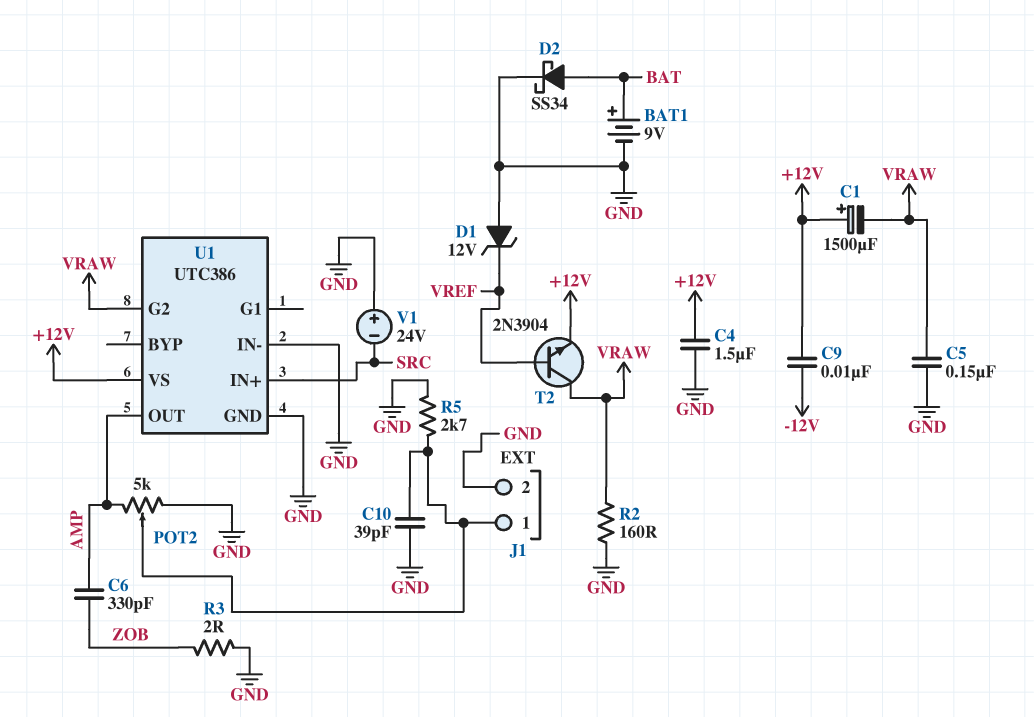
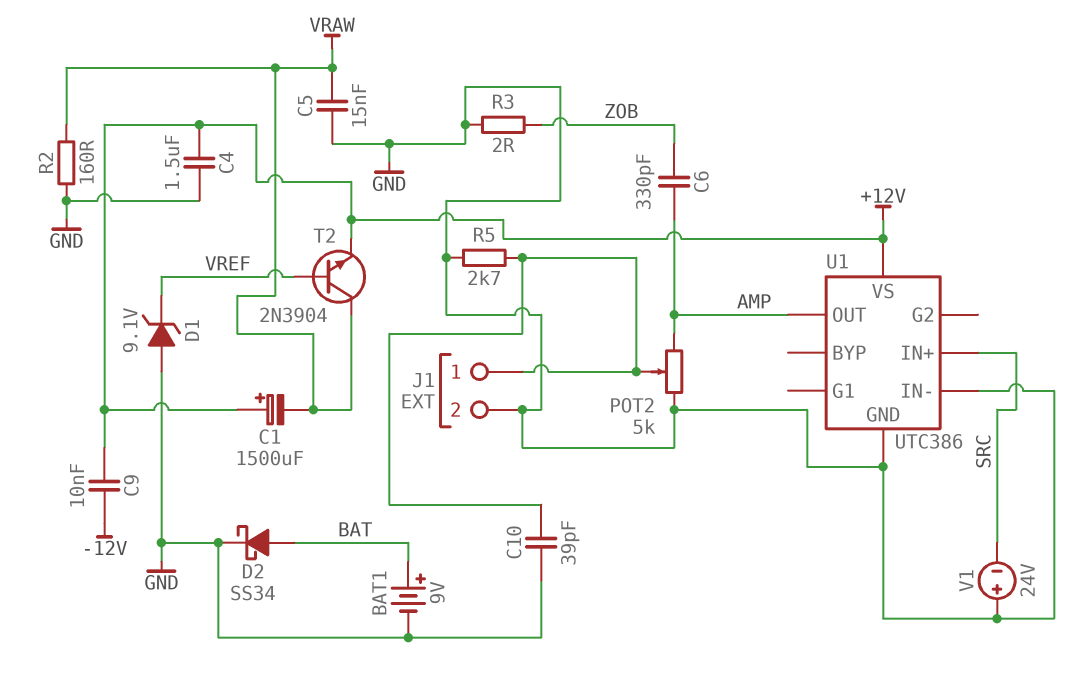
C5: 150nF (GND, VRAW) -> 15nF (GND, VRAW)
D1: zener 12V (A GND, K VREF) -> zener 9.1V (A GND, K VREF)
U1 pin G2: VRAW -> none

